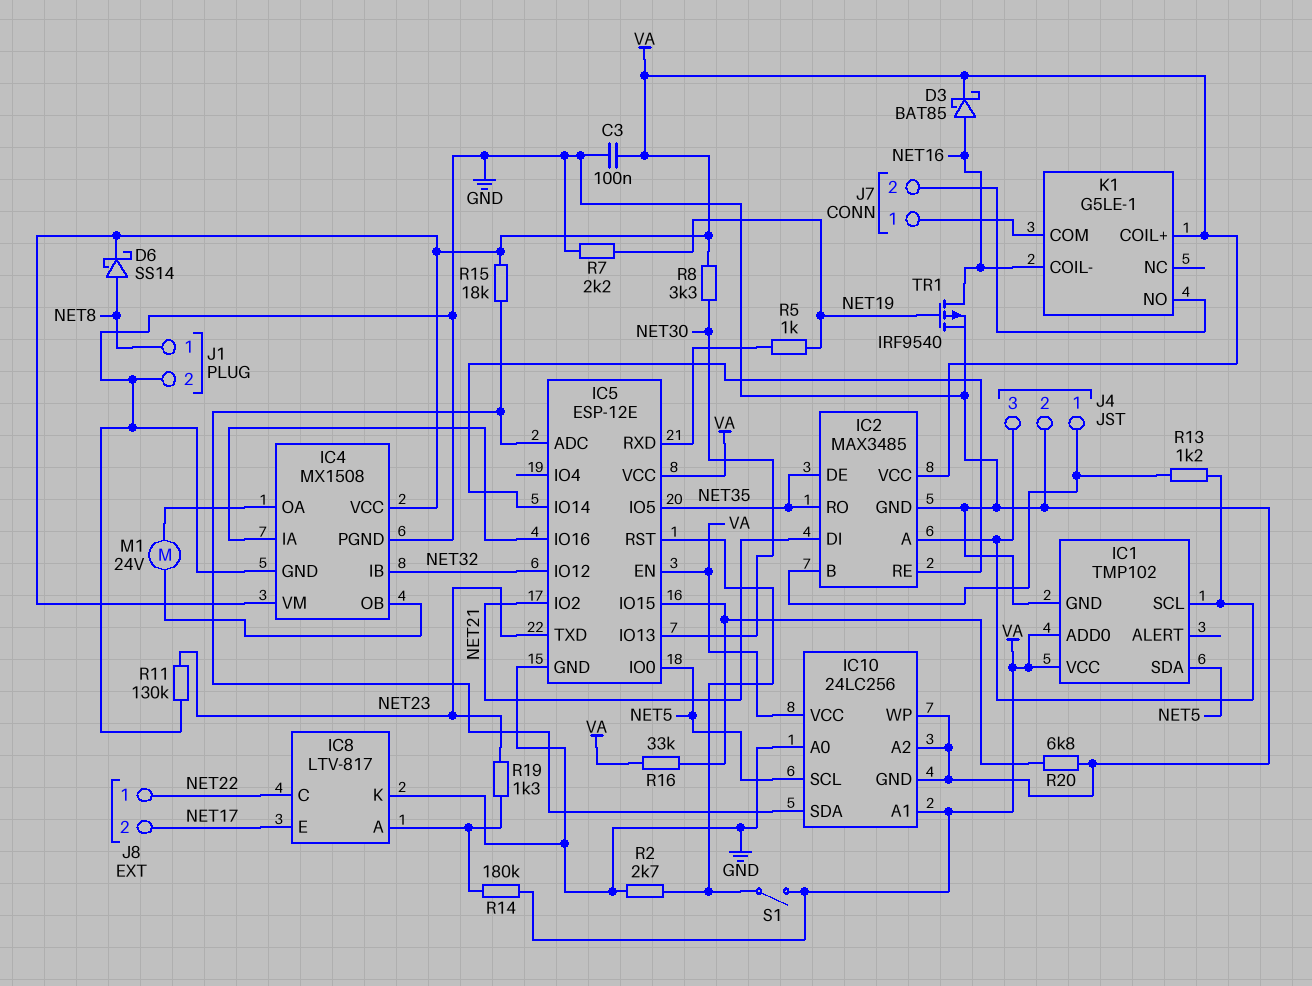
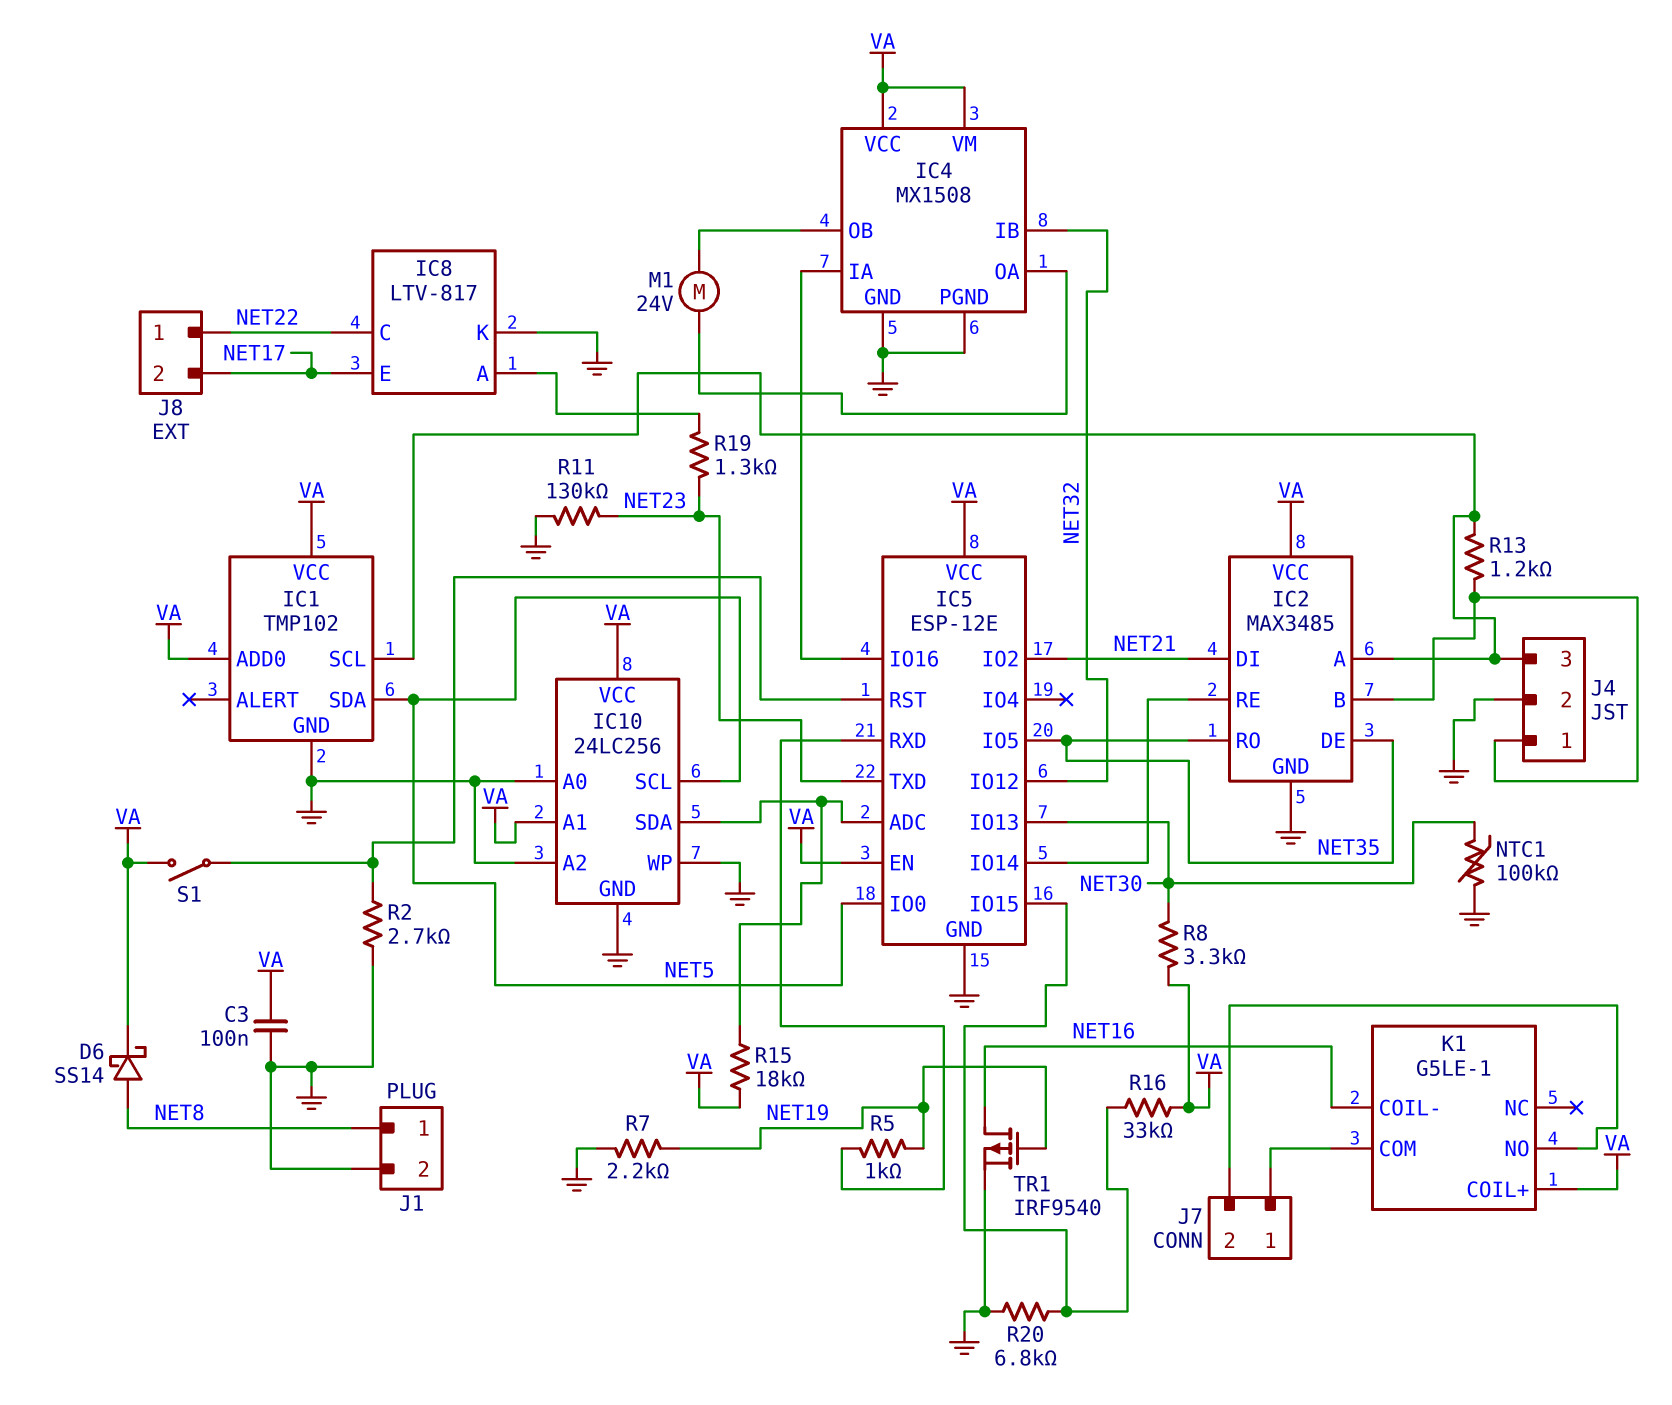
D3: schottky BAT85 (A NET16, K VA) -> none
NTC1: none -> 100k (GND, NET30)
R14: 180k (IC8/A, VA) -> none

